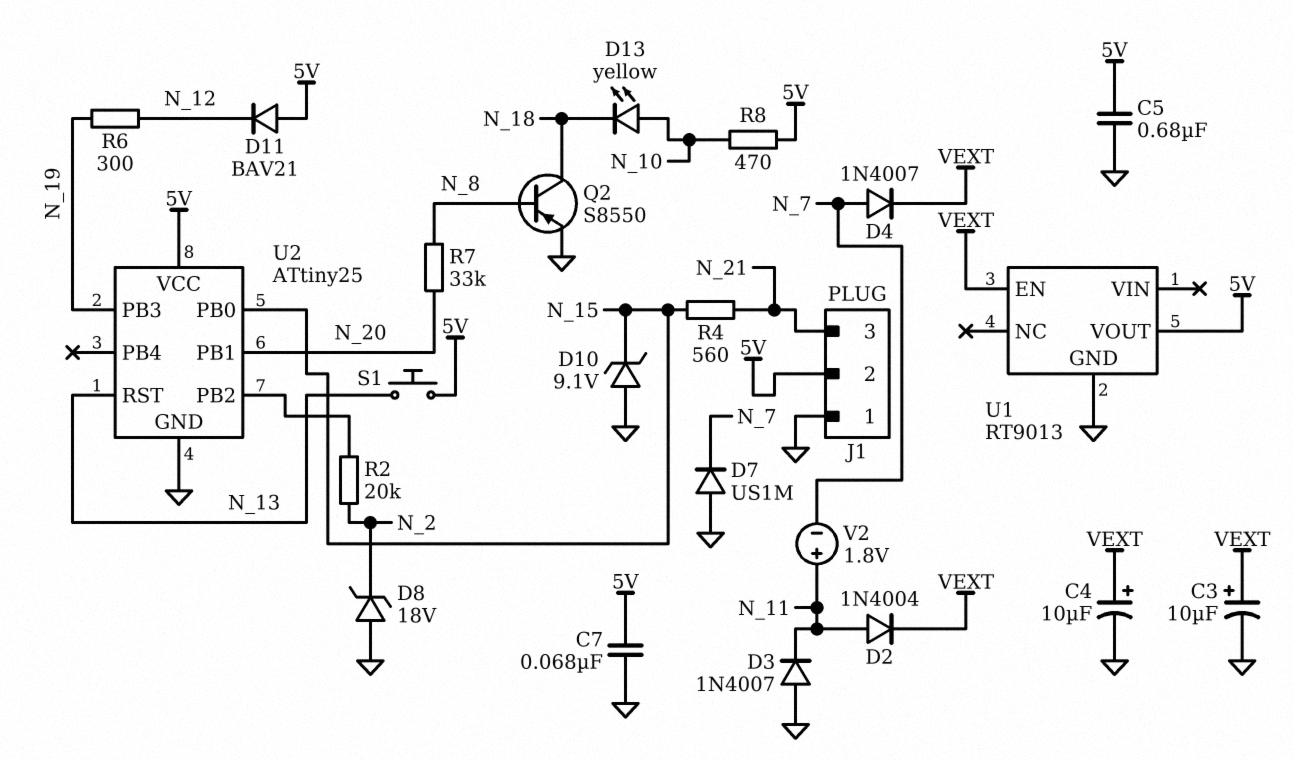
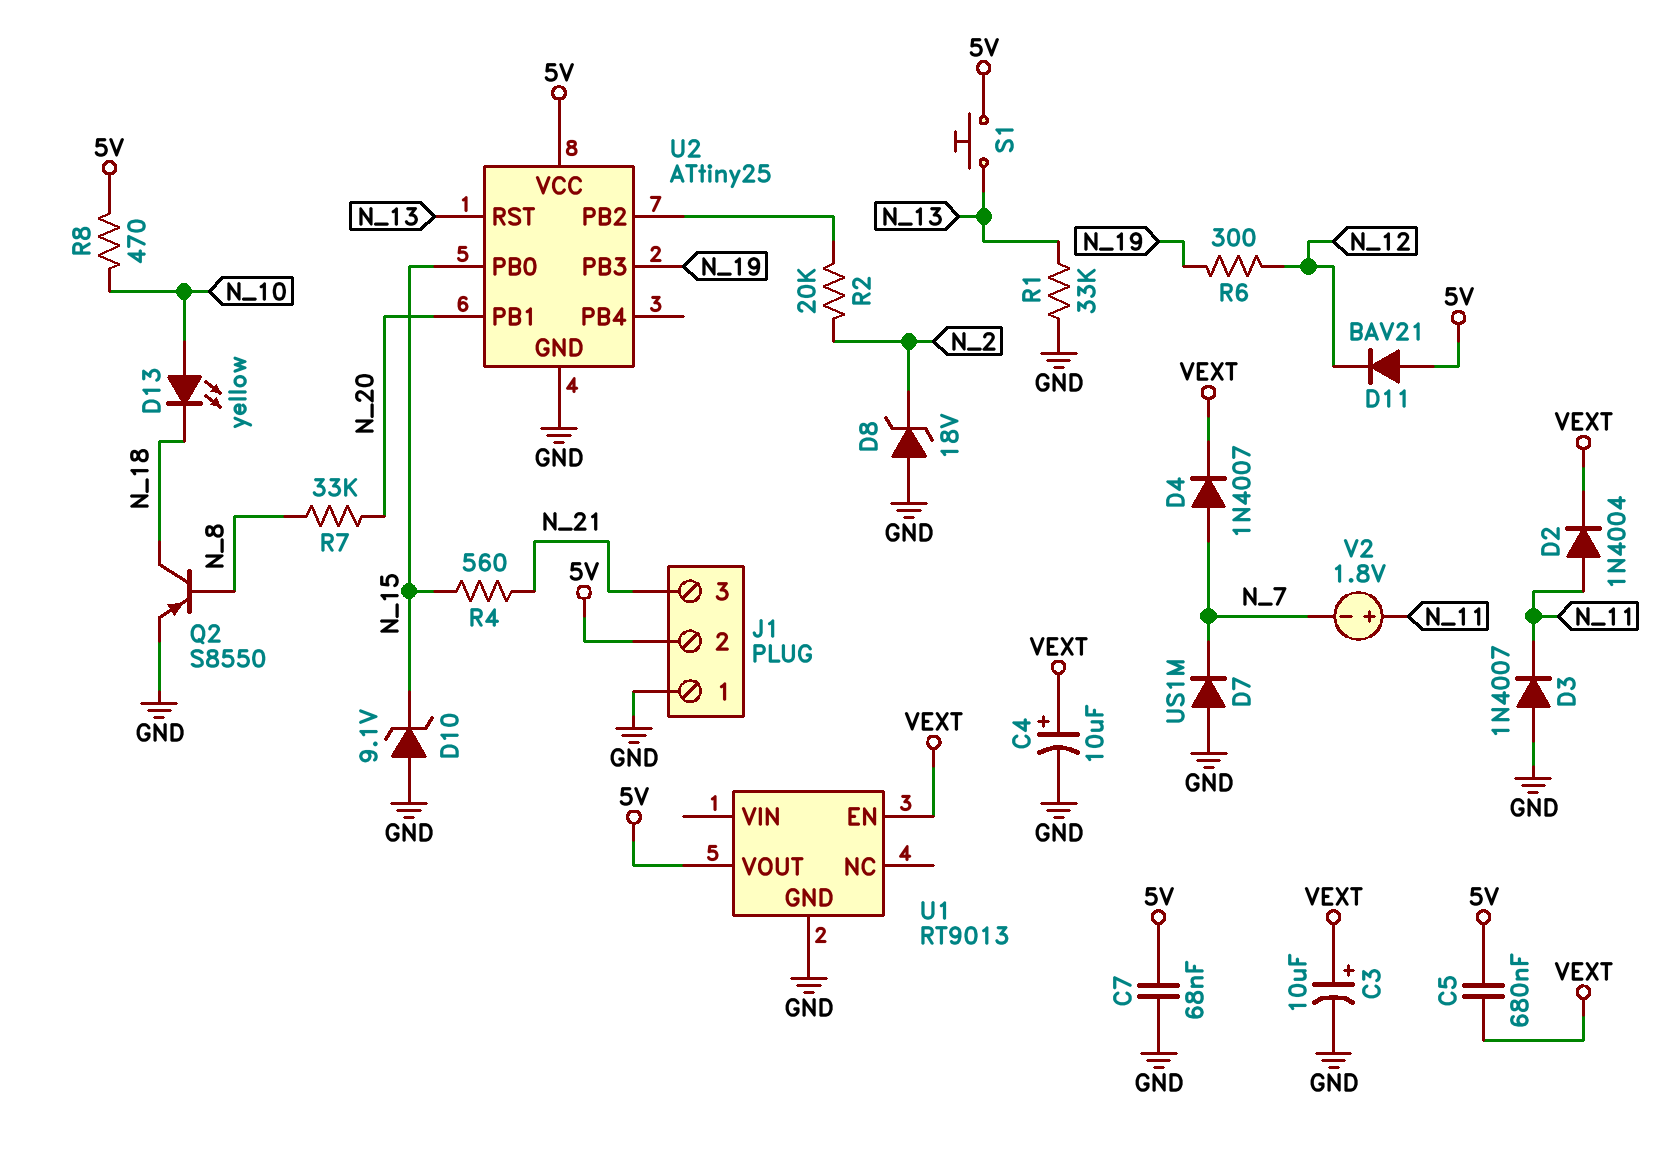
C5: 680nF (5V, GND) -> 680nF (5V, VEXT)
R1: none -> 33k (GND, N_13)

